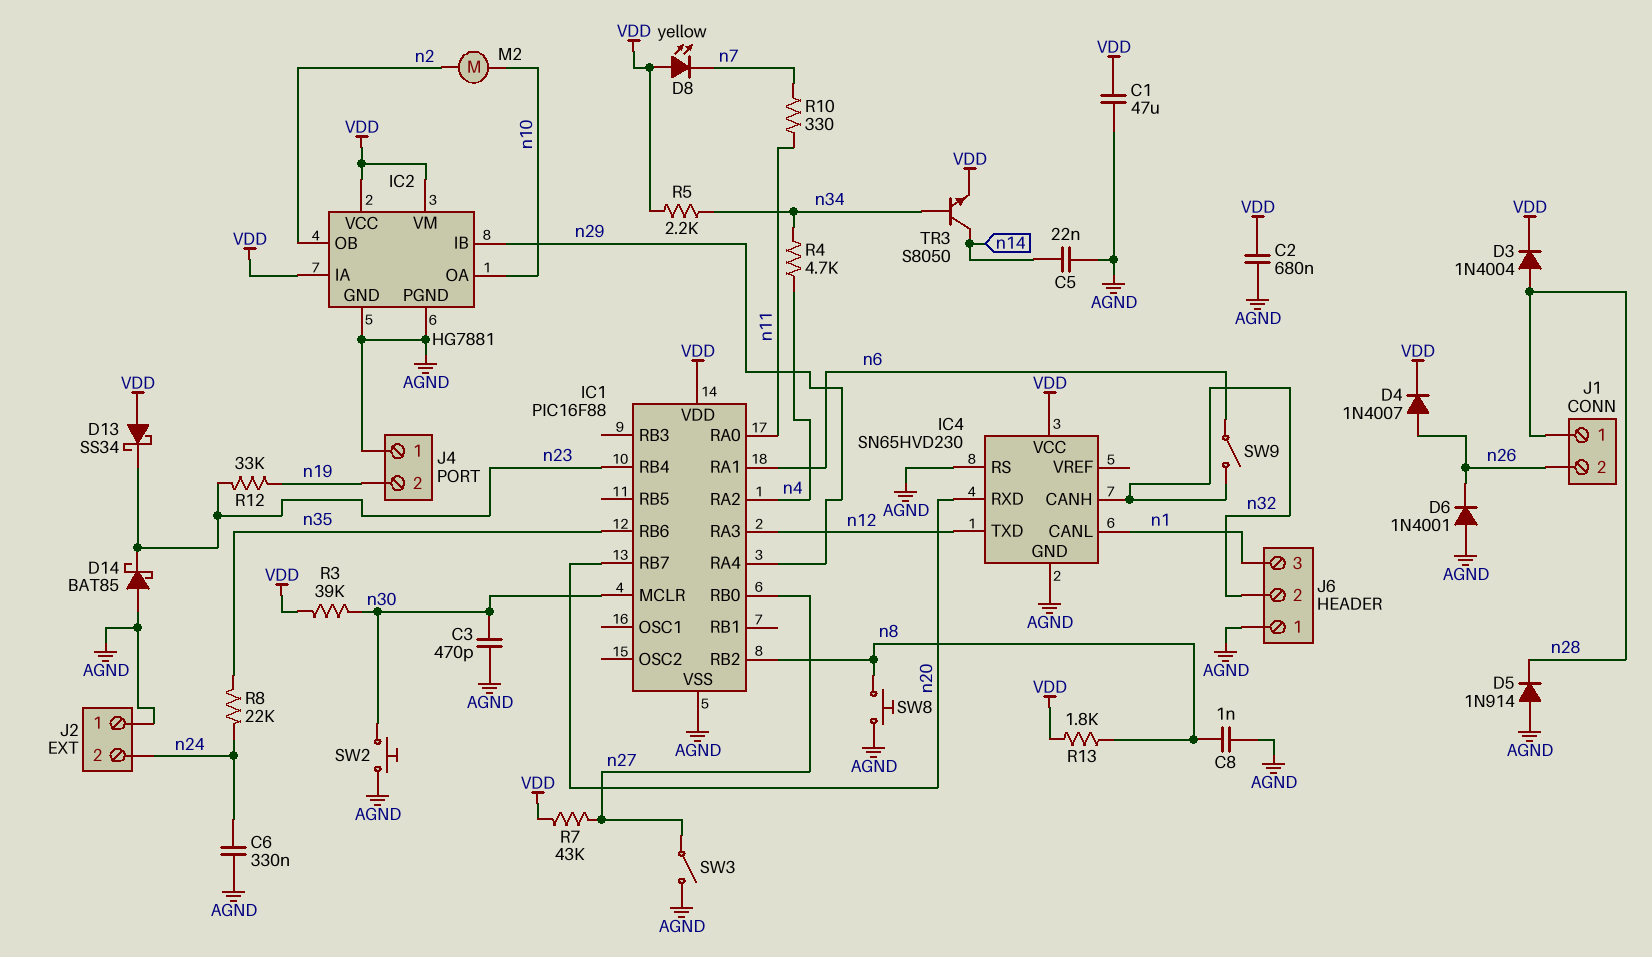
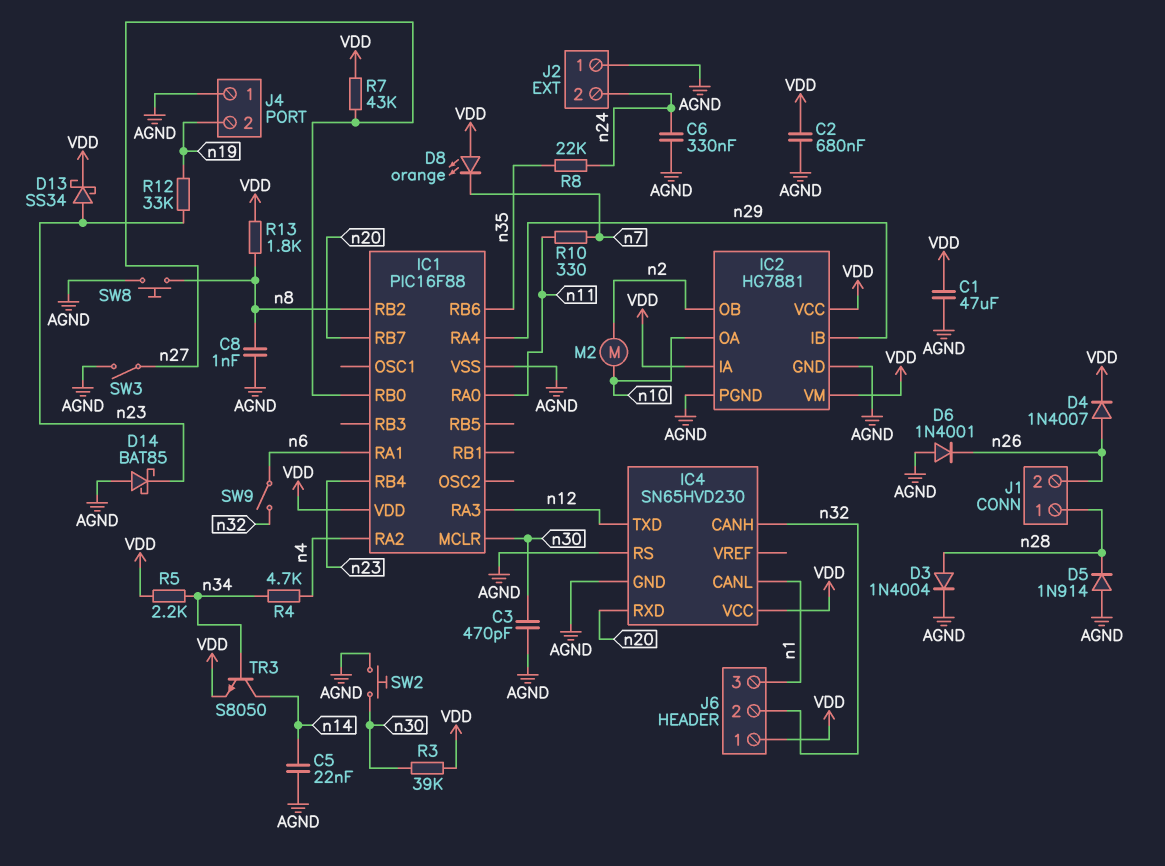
D3: diode 1N4004 (A n28, K VDD) -> diode 1N4004 (A n28, K AGND)
D8: LED yellow (A VDD, K n7) -> LED orange (A VDD, K n7)
D13: schottky SS34 (A VDD, K n23) -> schottky SS34 (A n23, K VDD)
J6 pin 1: AGND -> VDD

